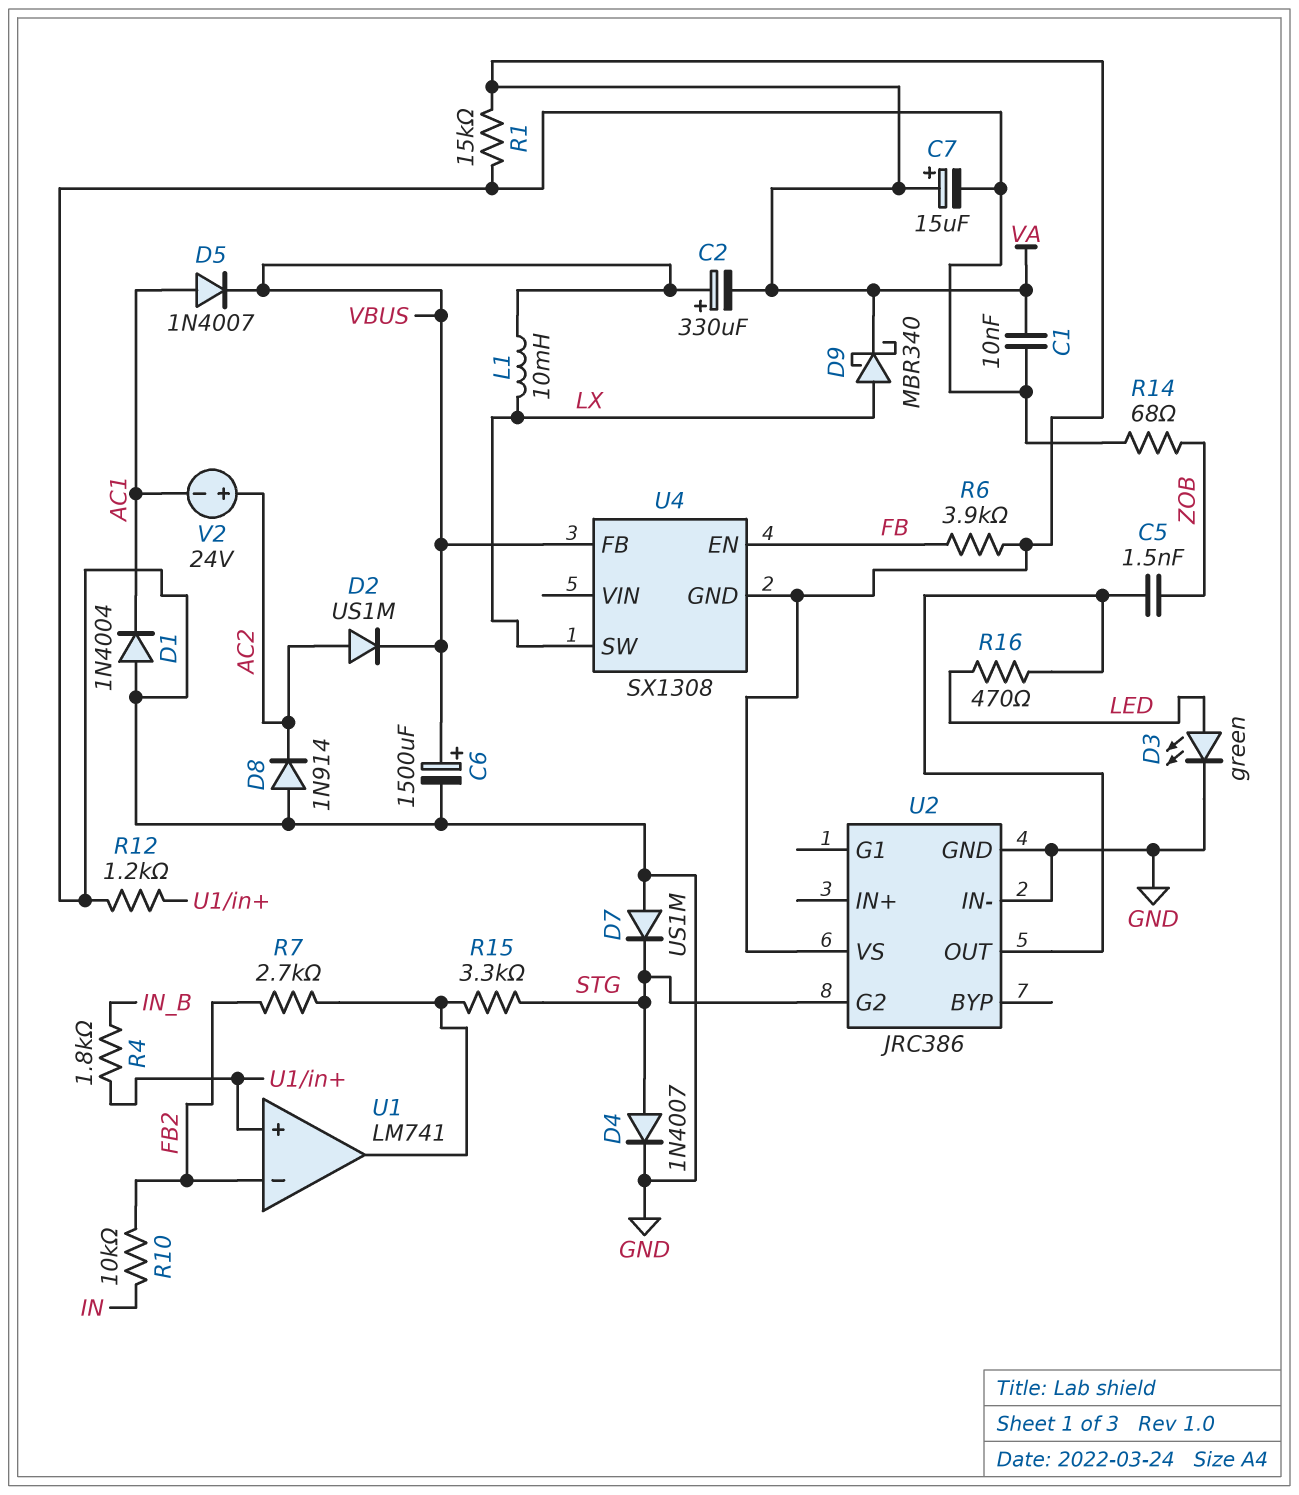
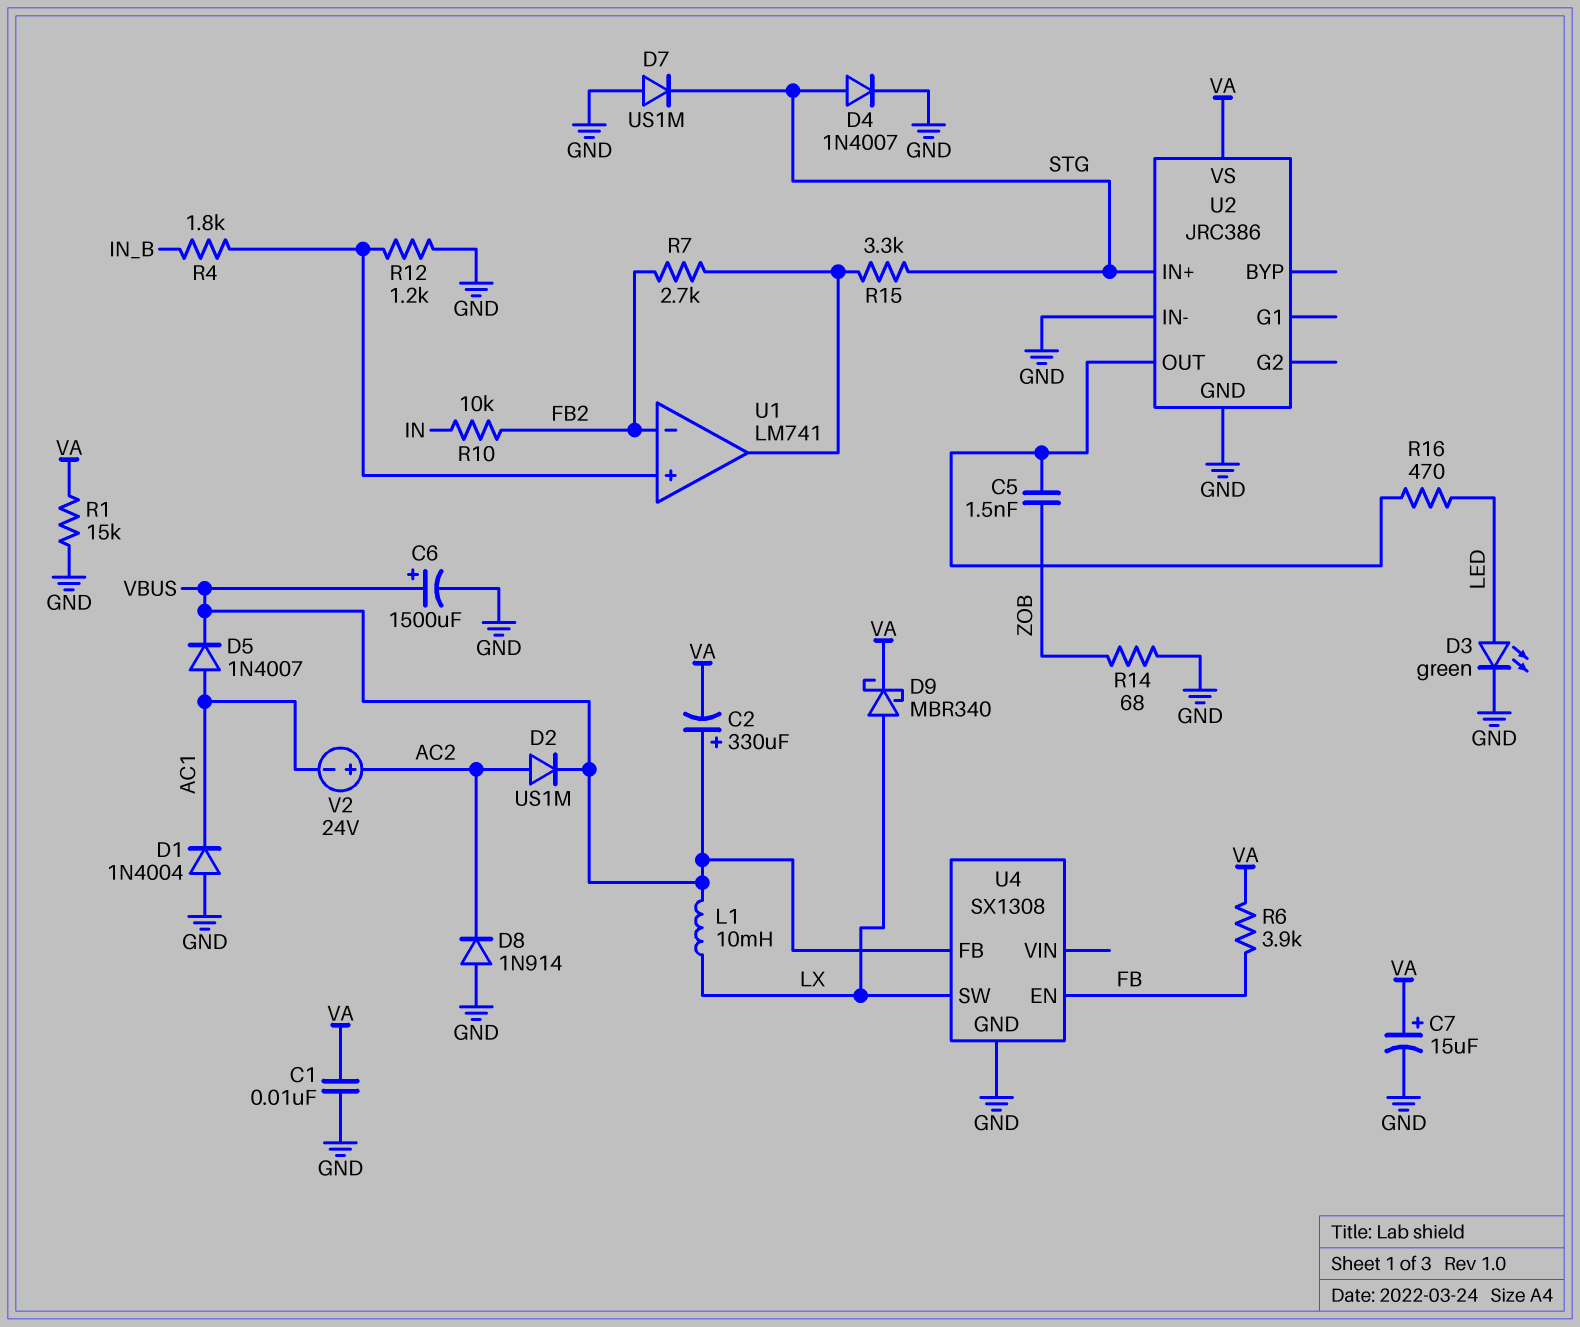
U2 pin G2: STG -> none
U2 pin IN+: none -> STG
U4 pin GND: VA -> GND

